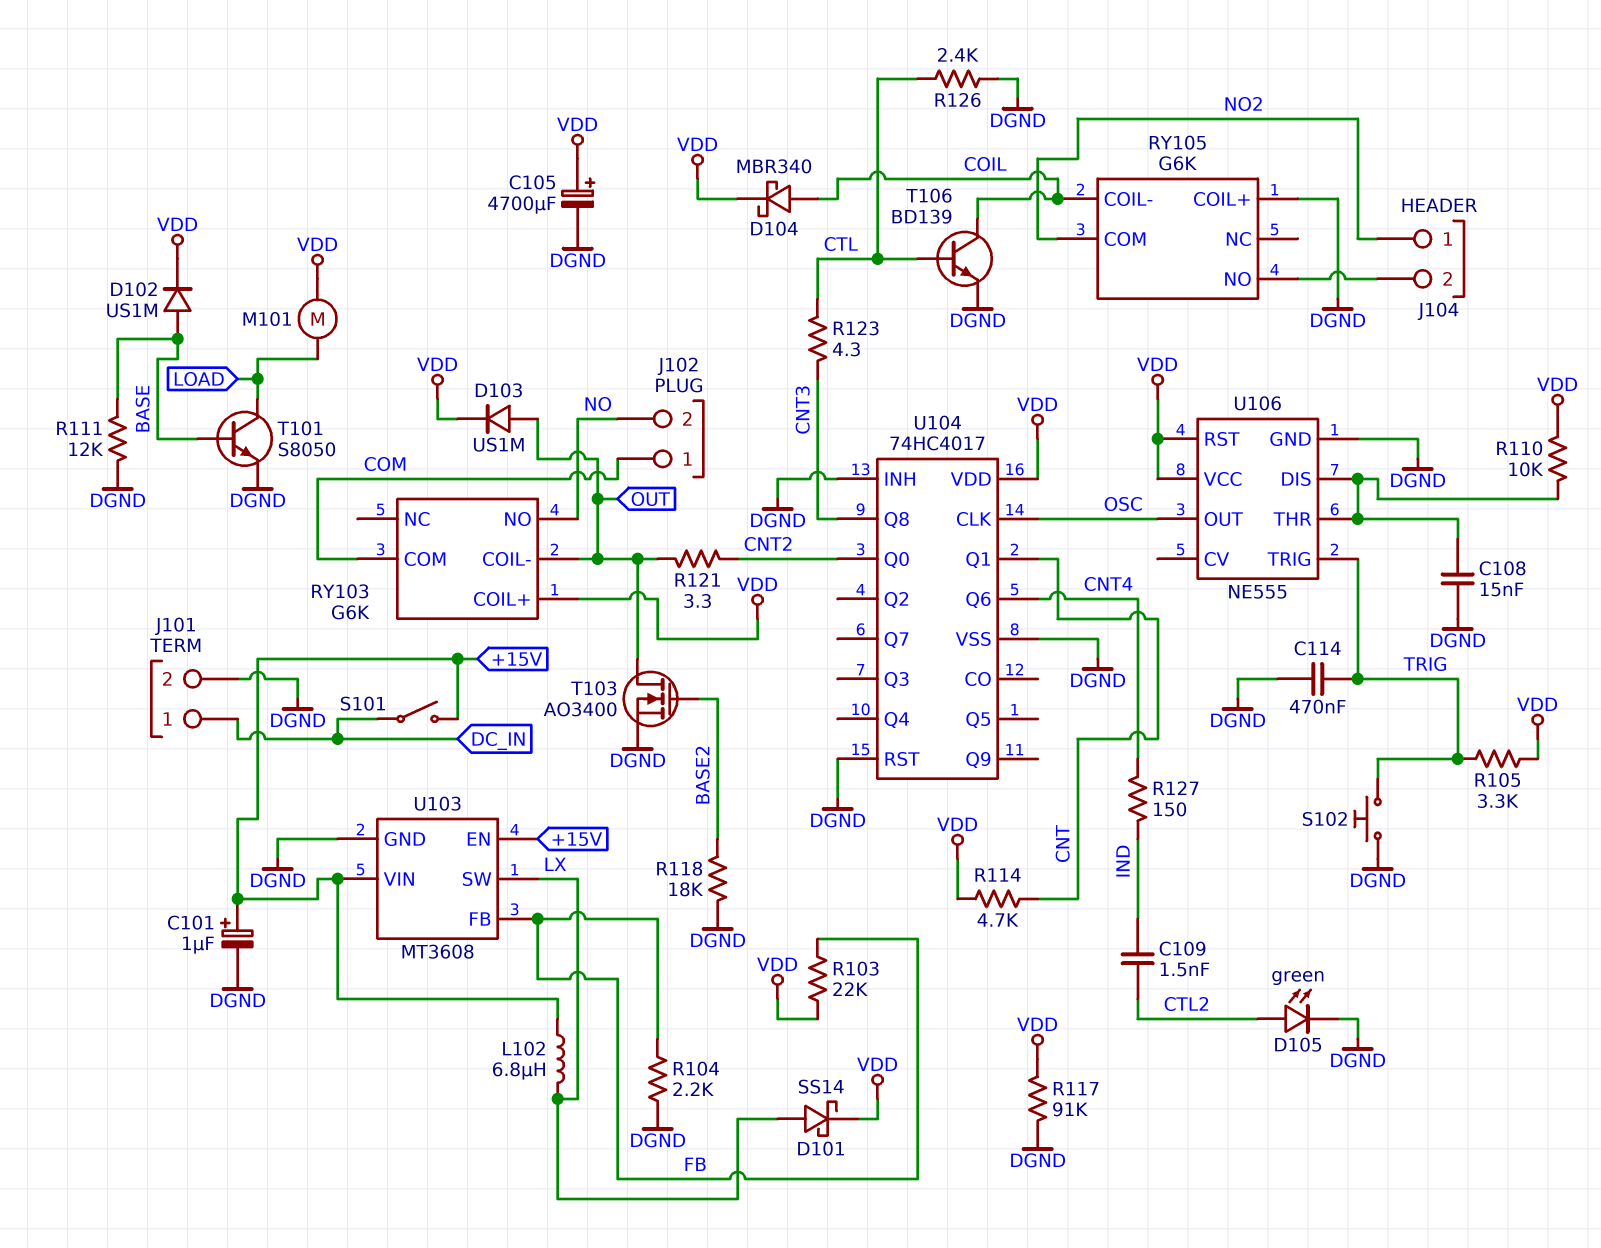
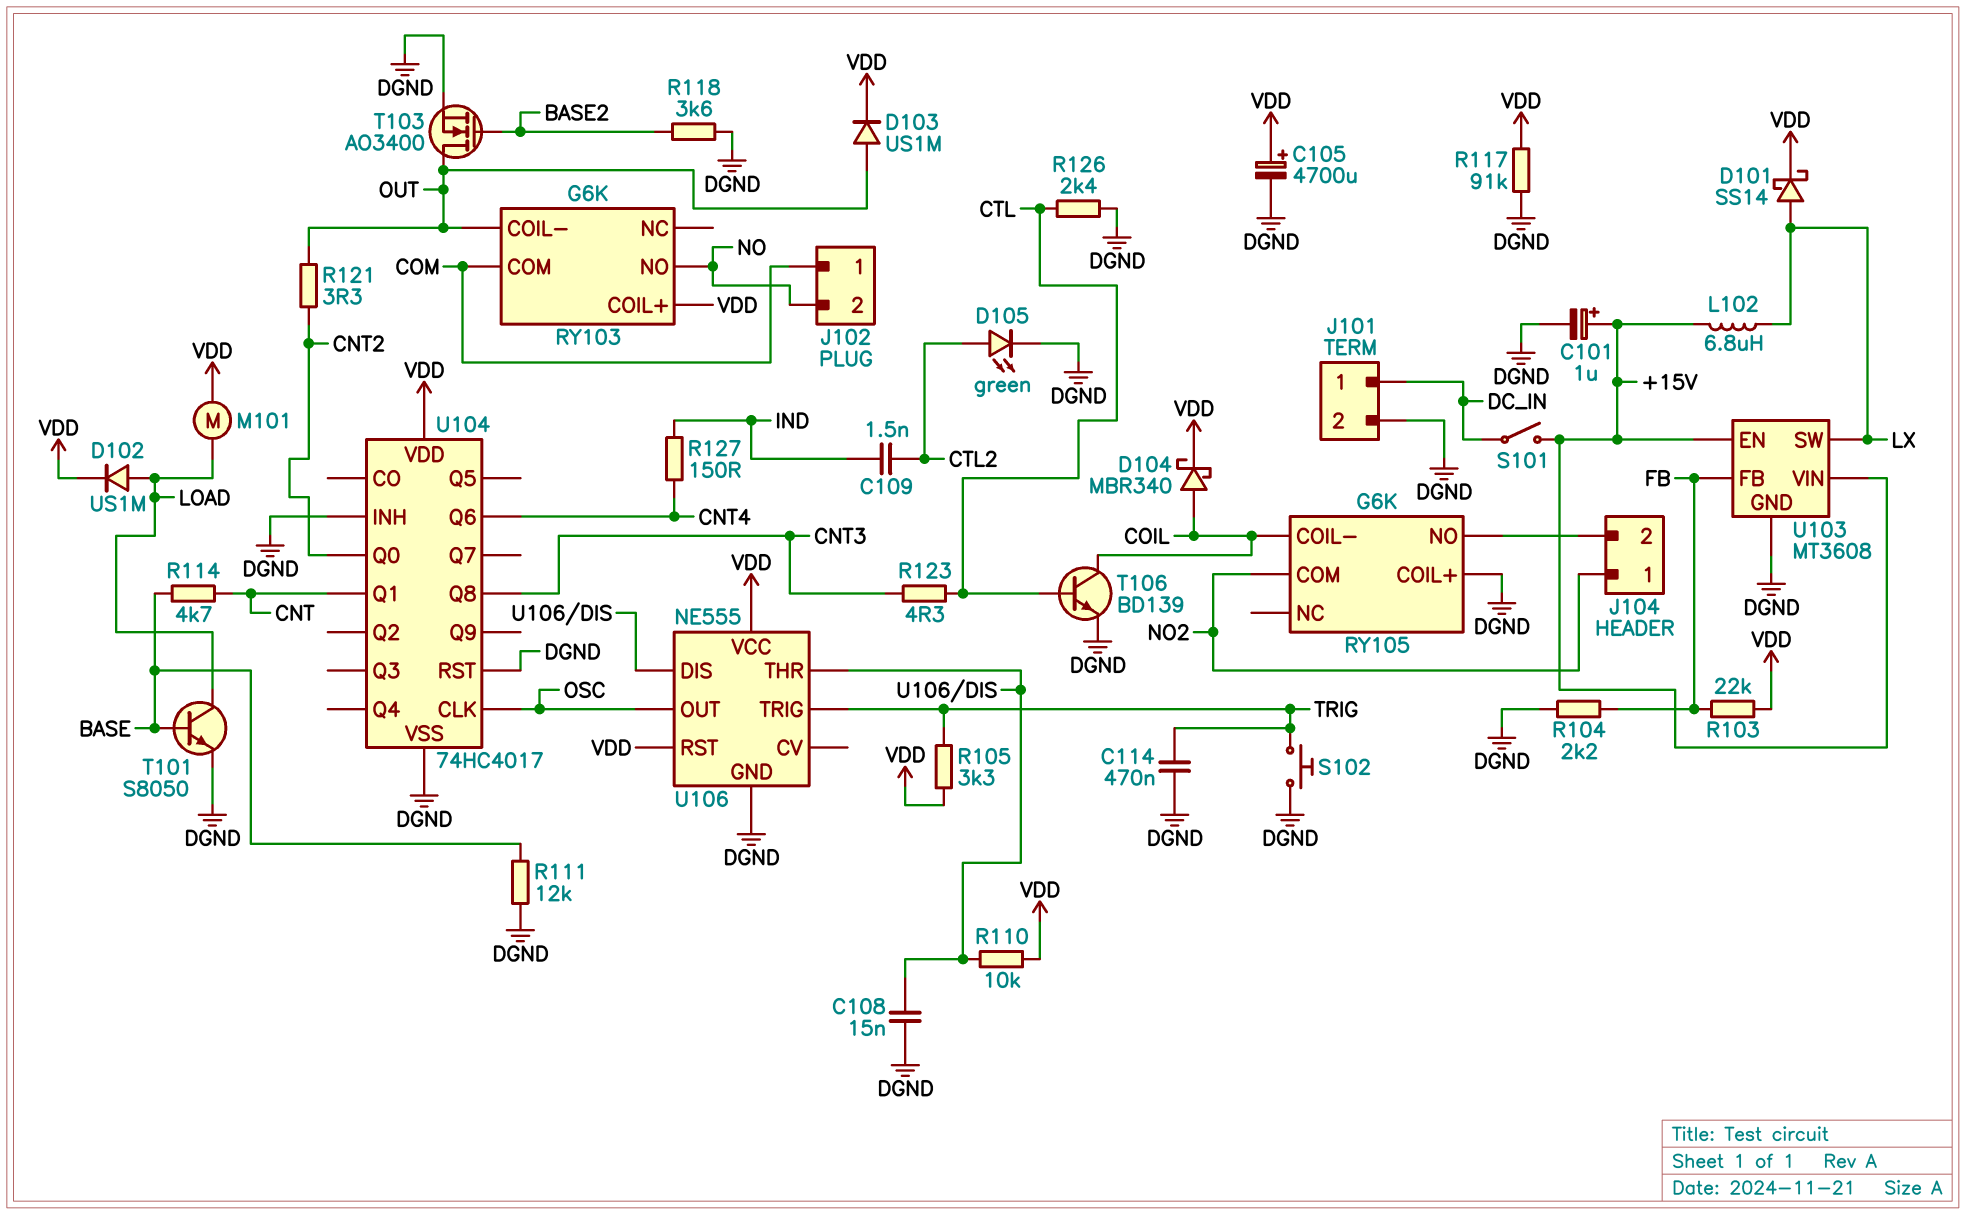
D102: diode US1M (A BASE, K VDD) -> diode US1M (A LOAD, K VDD)
R114: 4.7k (CNT, VDD) -> 4.7k (BASE, CNT)
R118: 18k (BASE2, DGND) -> 3.6k (BASE2, DGND)

